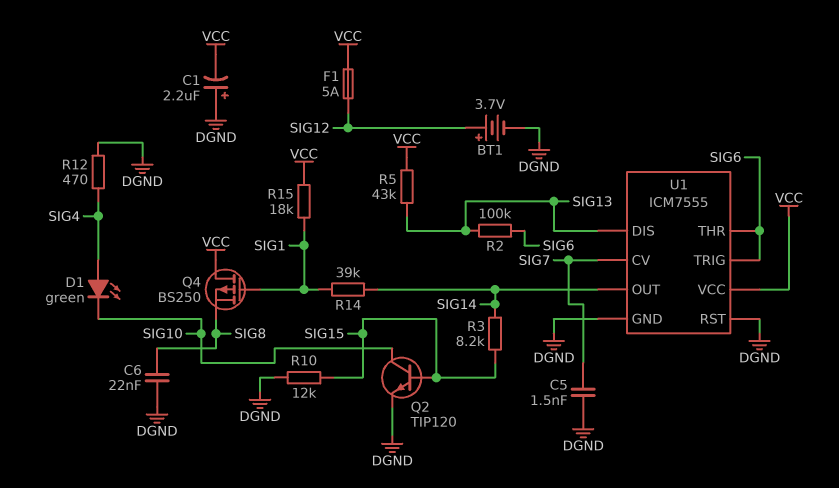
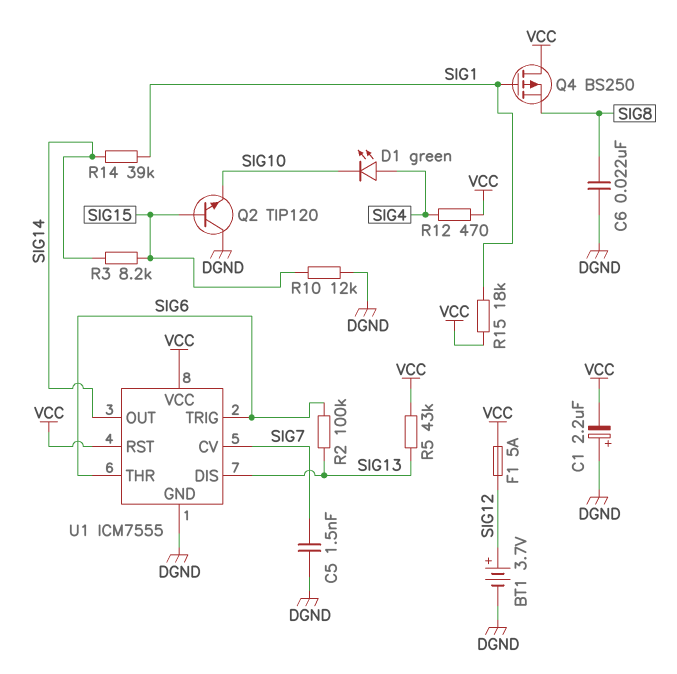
Q2: NPN TIP120 (B SIG15, C SIG10, E DGND) -> NPN TIP120 (B SIG15, C DGND, E SIG10)
R12: 470 (DGND, SIG4) -> 470 (SIG4, VCC)
U1 pin RST: DGND -> VCC

